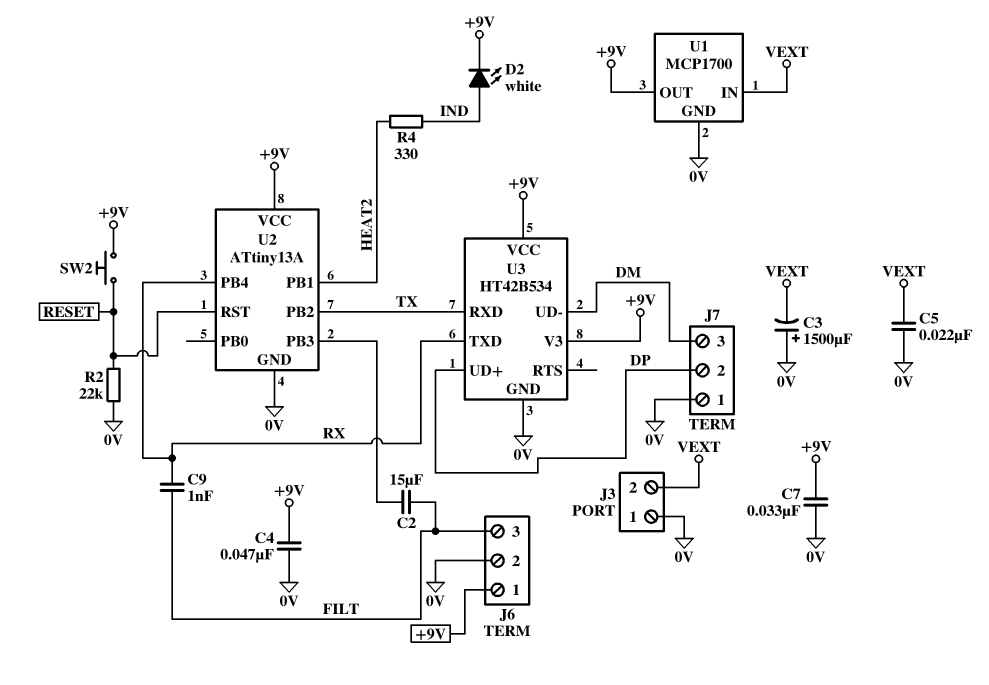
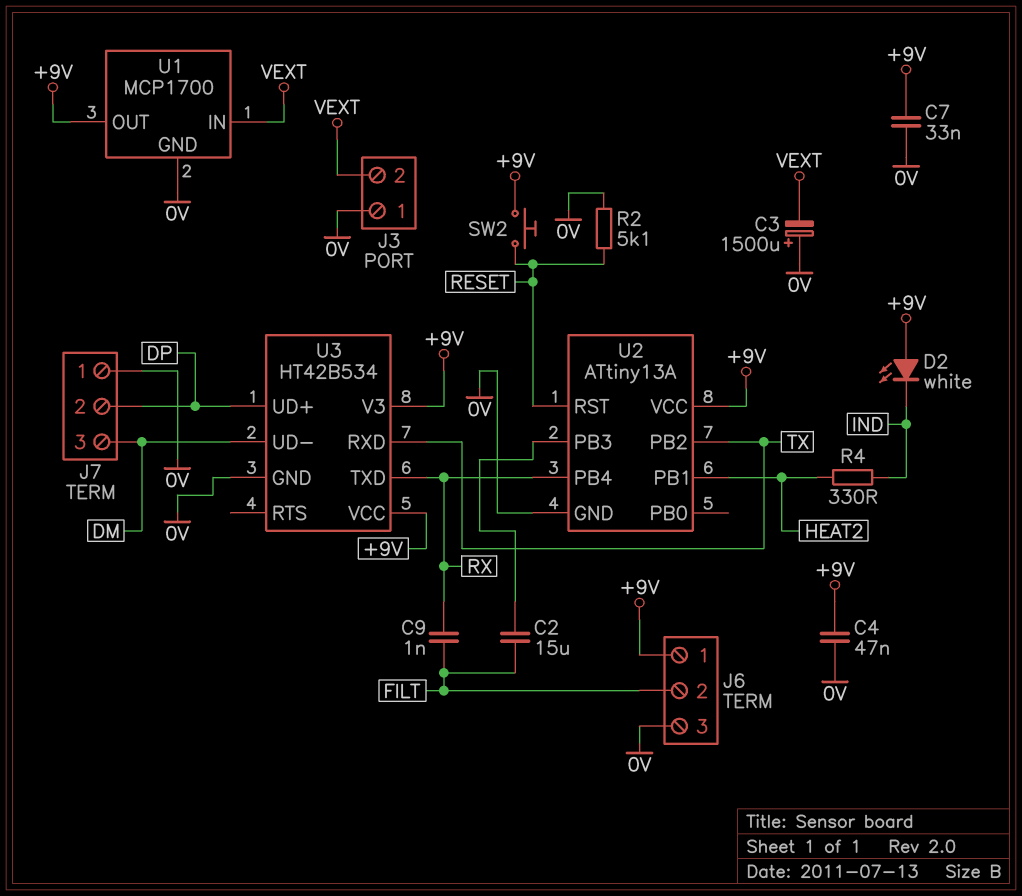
C5: 22nF (0V, VEXT) -> none
D2: LED white (A IND, K +9V) -> LED white (A +9V, K IND)
J6 pin 2: 0V -> FILT
J6 pin 3: FILT -> 0V
R2: 22k (0V, RESET) -> 5.1k (0V, RESET)

